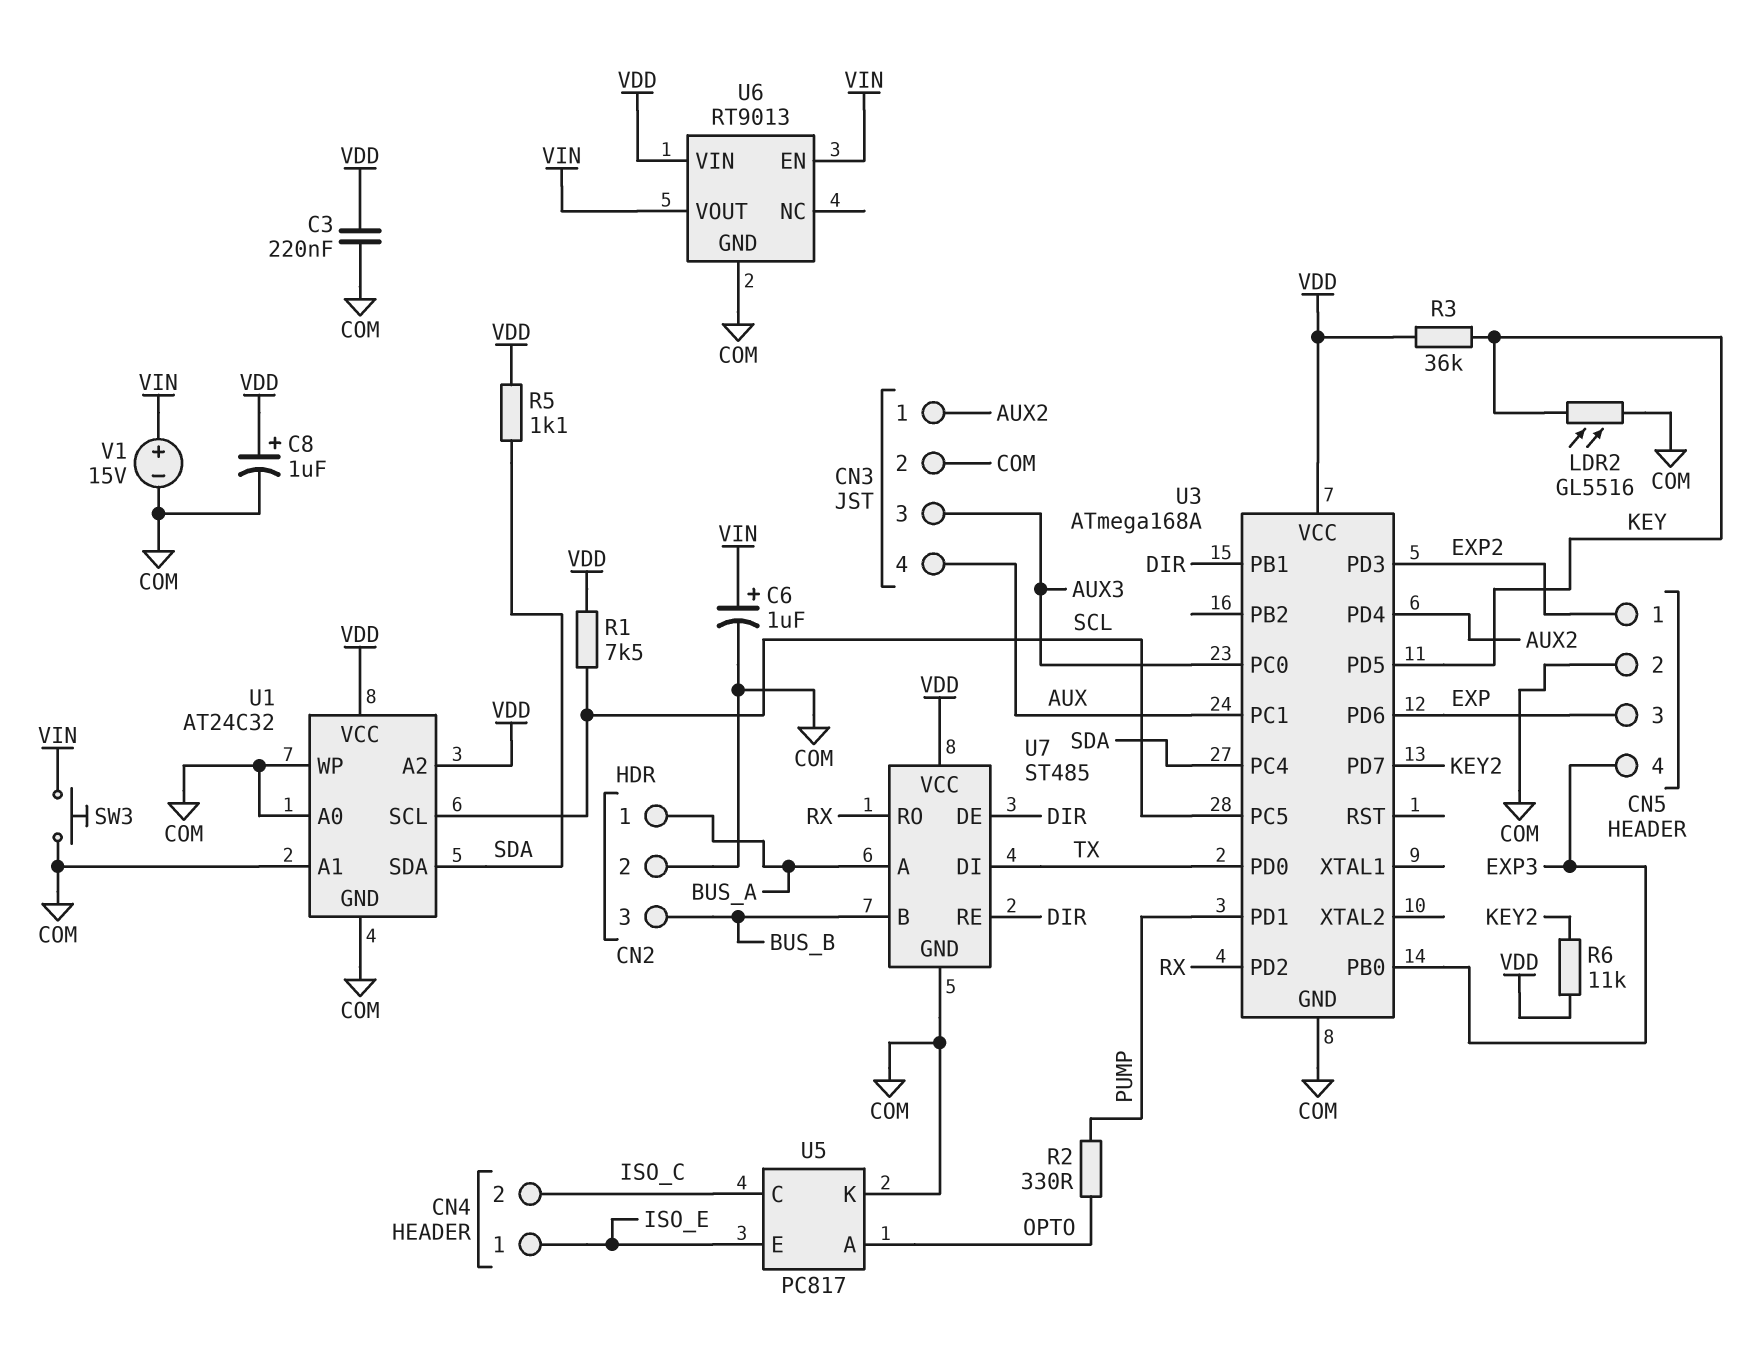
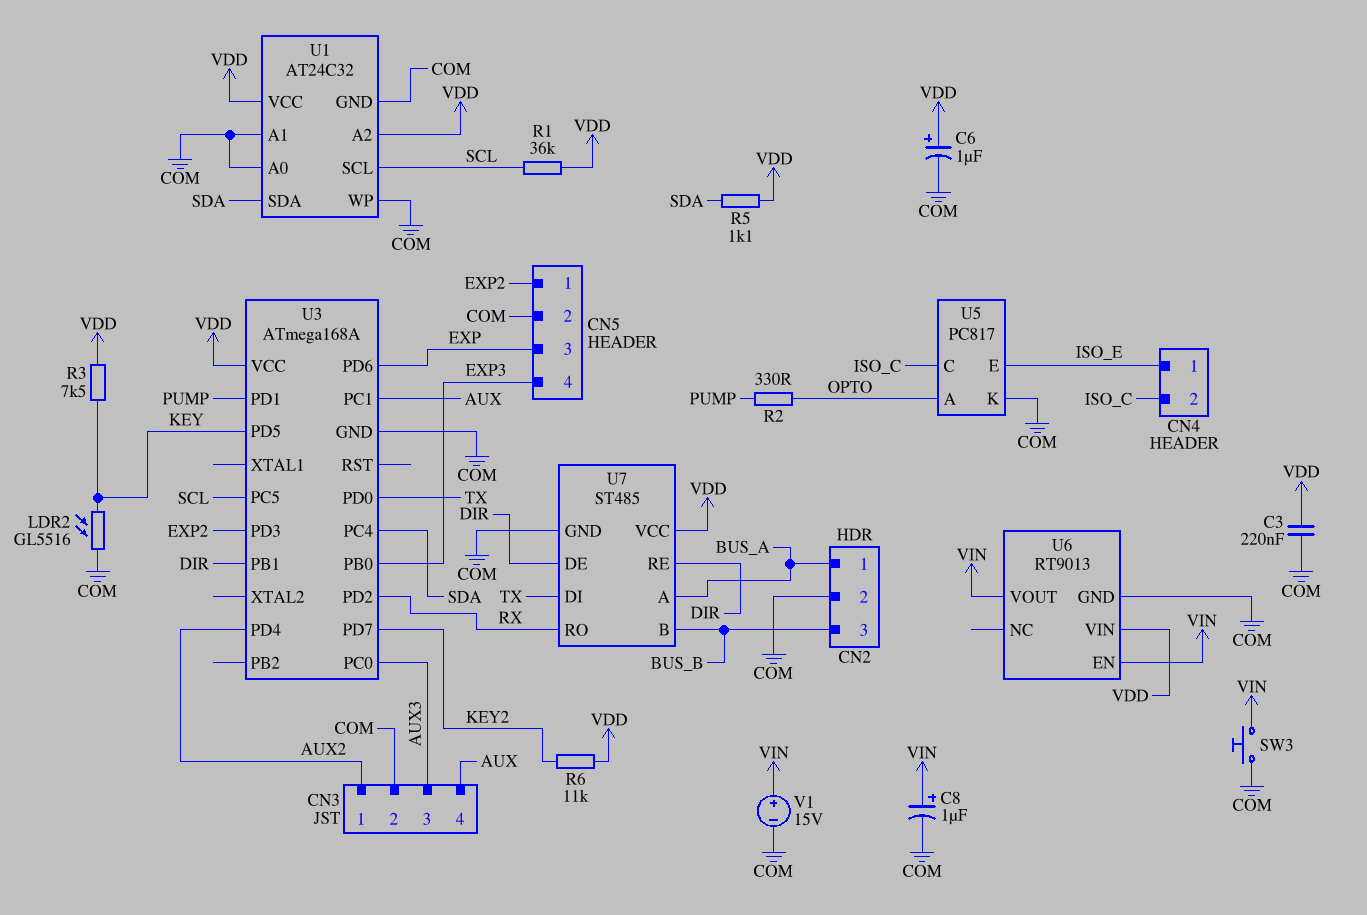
C6: 1uF (plus VIN, minus COM) -> 1uF (plus VDD, minus COM)
C8: 1uF (plus VDD, minus COM) -> 1uF (plus VIN, minus COM)
R1: 7.5k (SCL, VDD) -> 36k (SCL, VDD)
R3: 36k (KEY, VDD) -> 7.5k (KEY, VDD)

